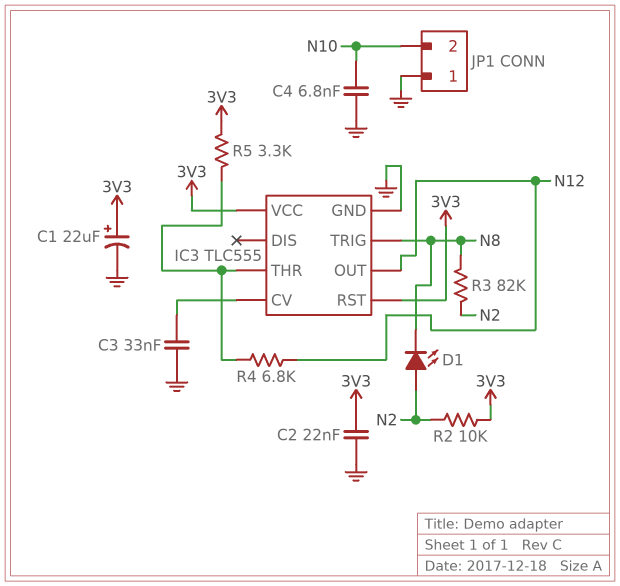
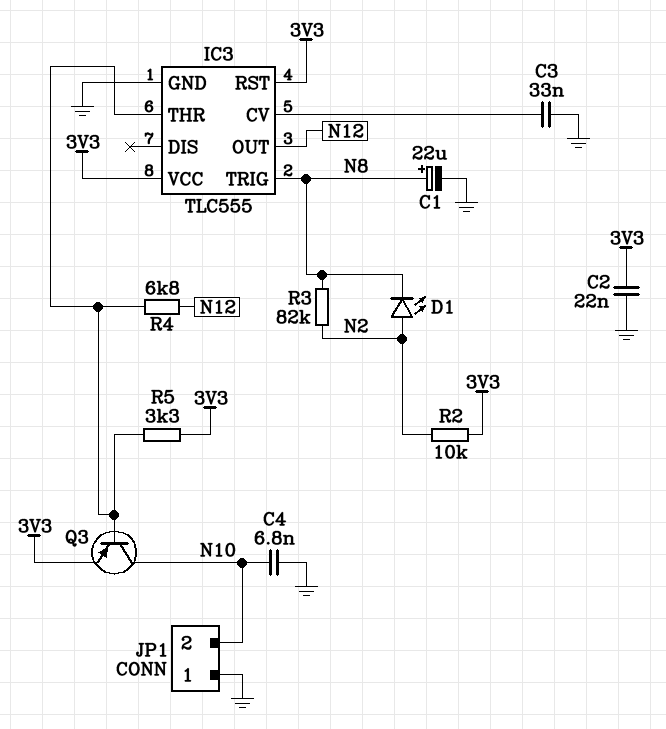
C1: 22uF (plus 3V3, minus GND) -> 22uF (plus N8, minus GND)
Q3: none -> PNP (B IC3/THR, C N10, E 3V3)

